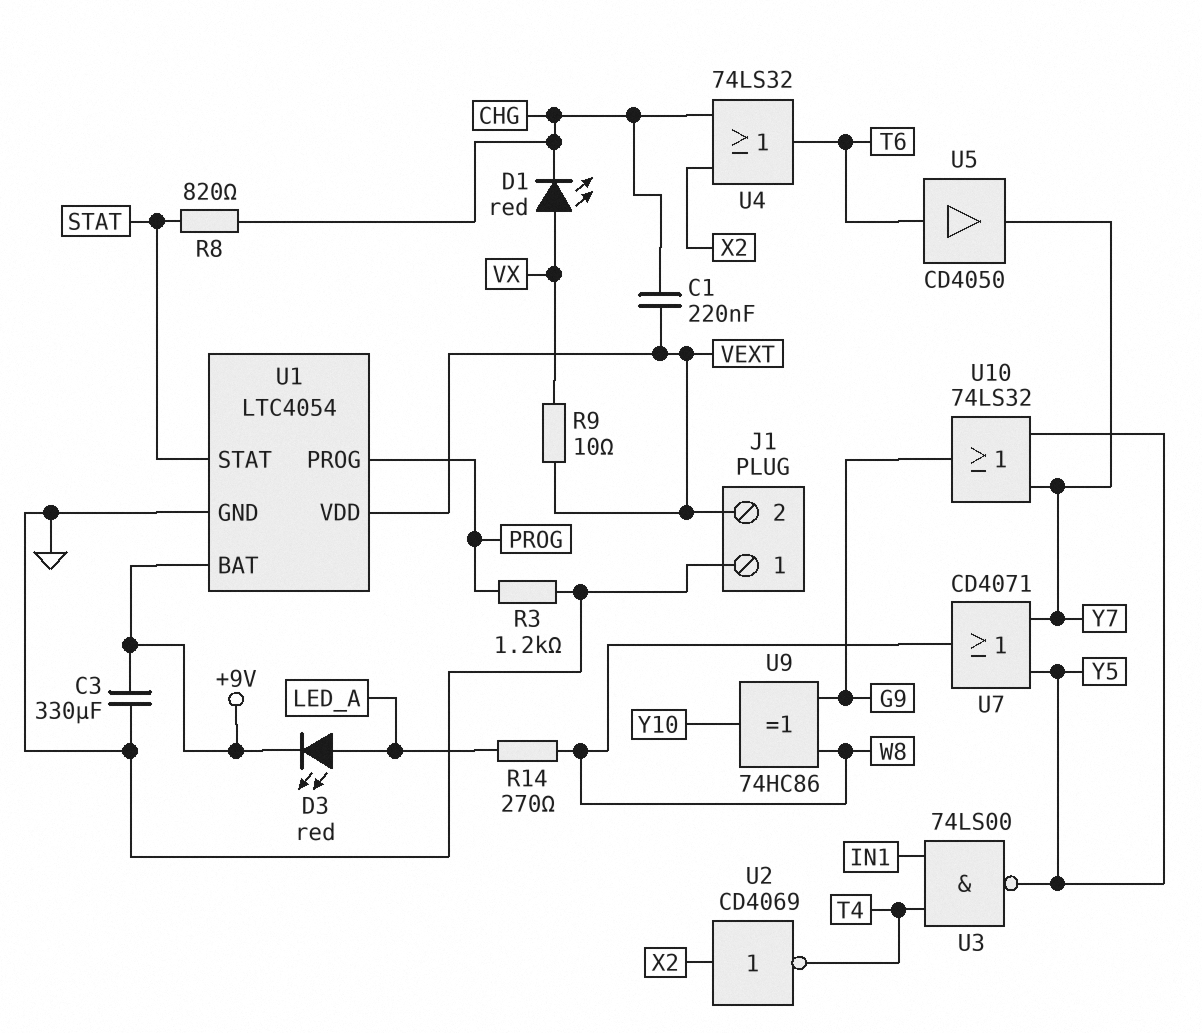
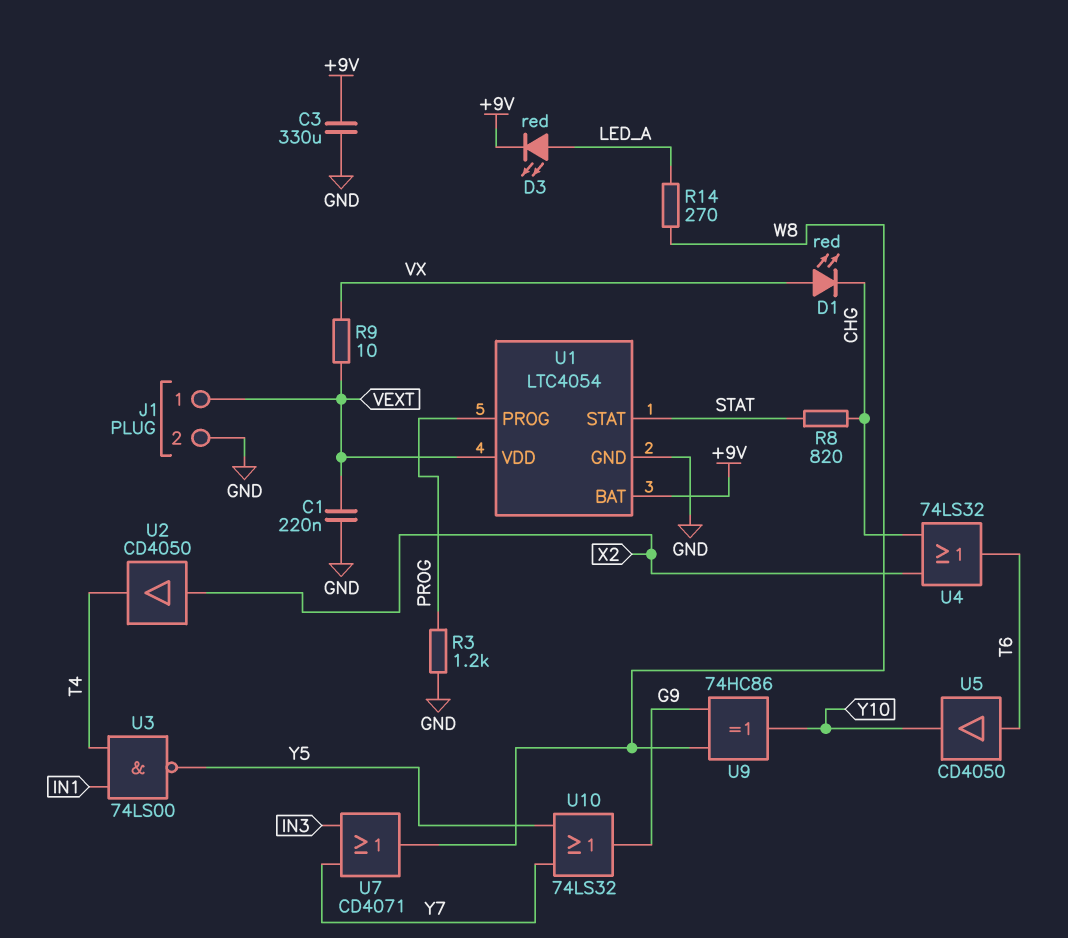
C1: 220nF (CHG, VEXT) -> 220nF (GND, VEXT)
J1 pin 1: GND -> VEXT
J1 pin 2: VEXT -> GND
U2: NOT CD4069 (in X2, out T4) -> buffer CD4050 (in X2, out T4)
U5: buffer CD4050 (in T6, out Y7) -> buffer CD4050 (in T6, out Y10)
U7: OR CD4071 (in Y5, in Y7, out W8) -> OR CD4071 (in IN3, in Y7, out W8)

